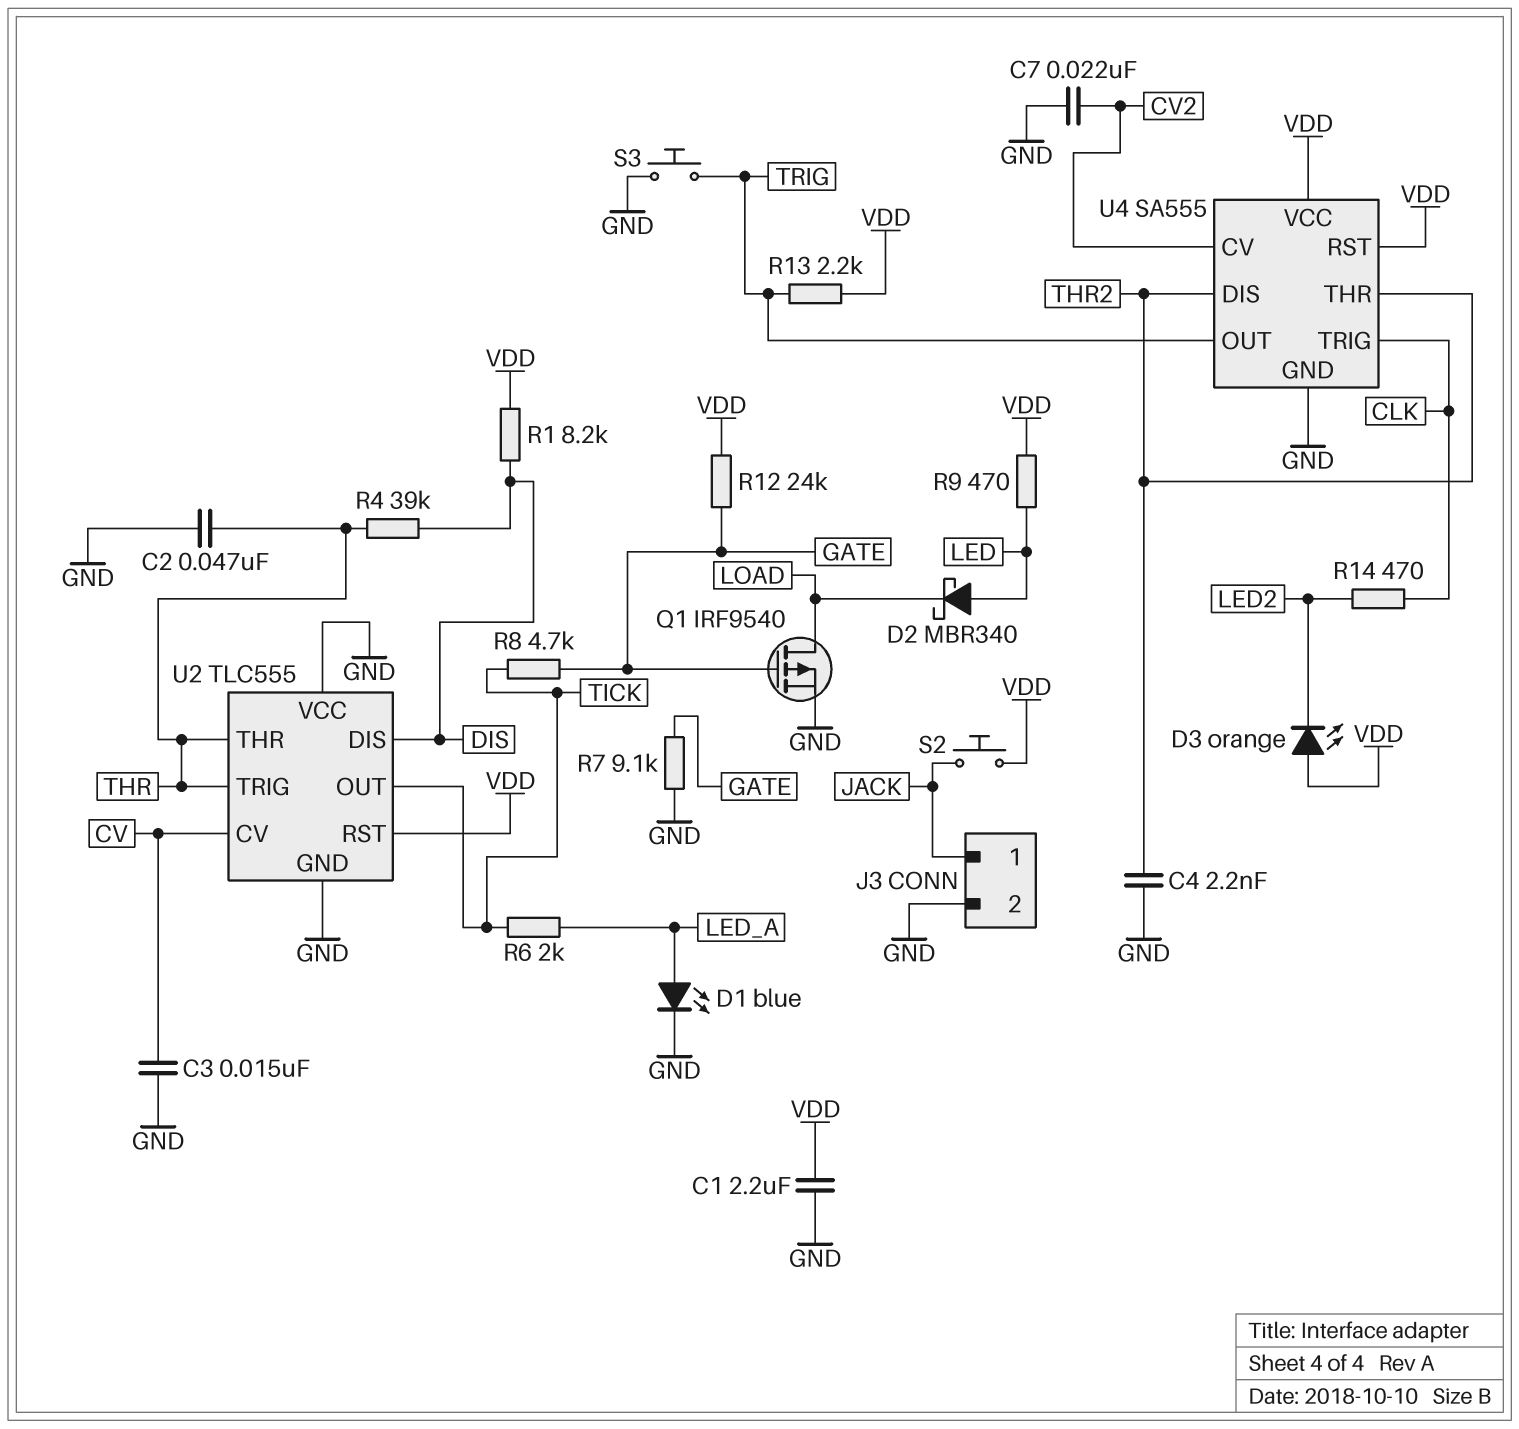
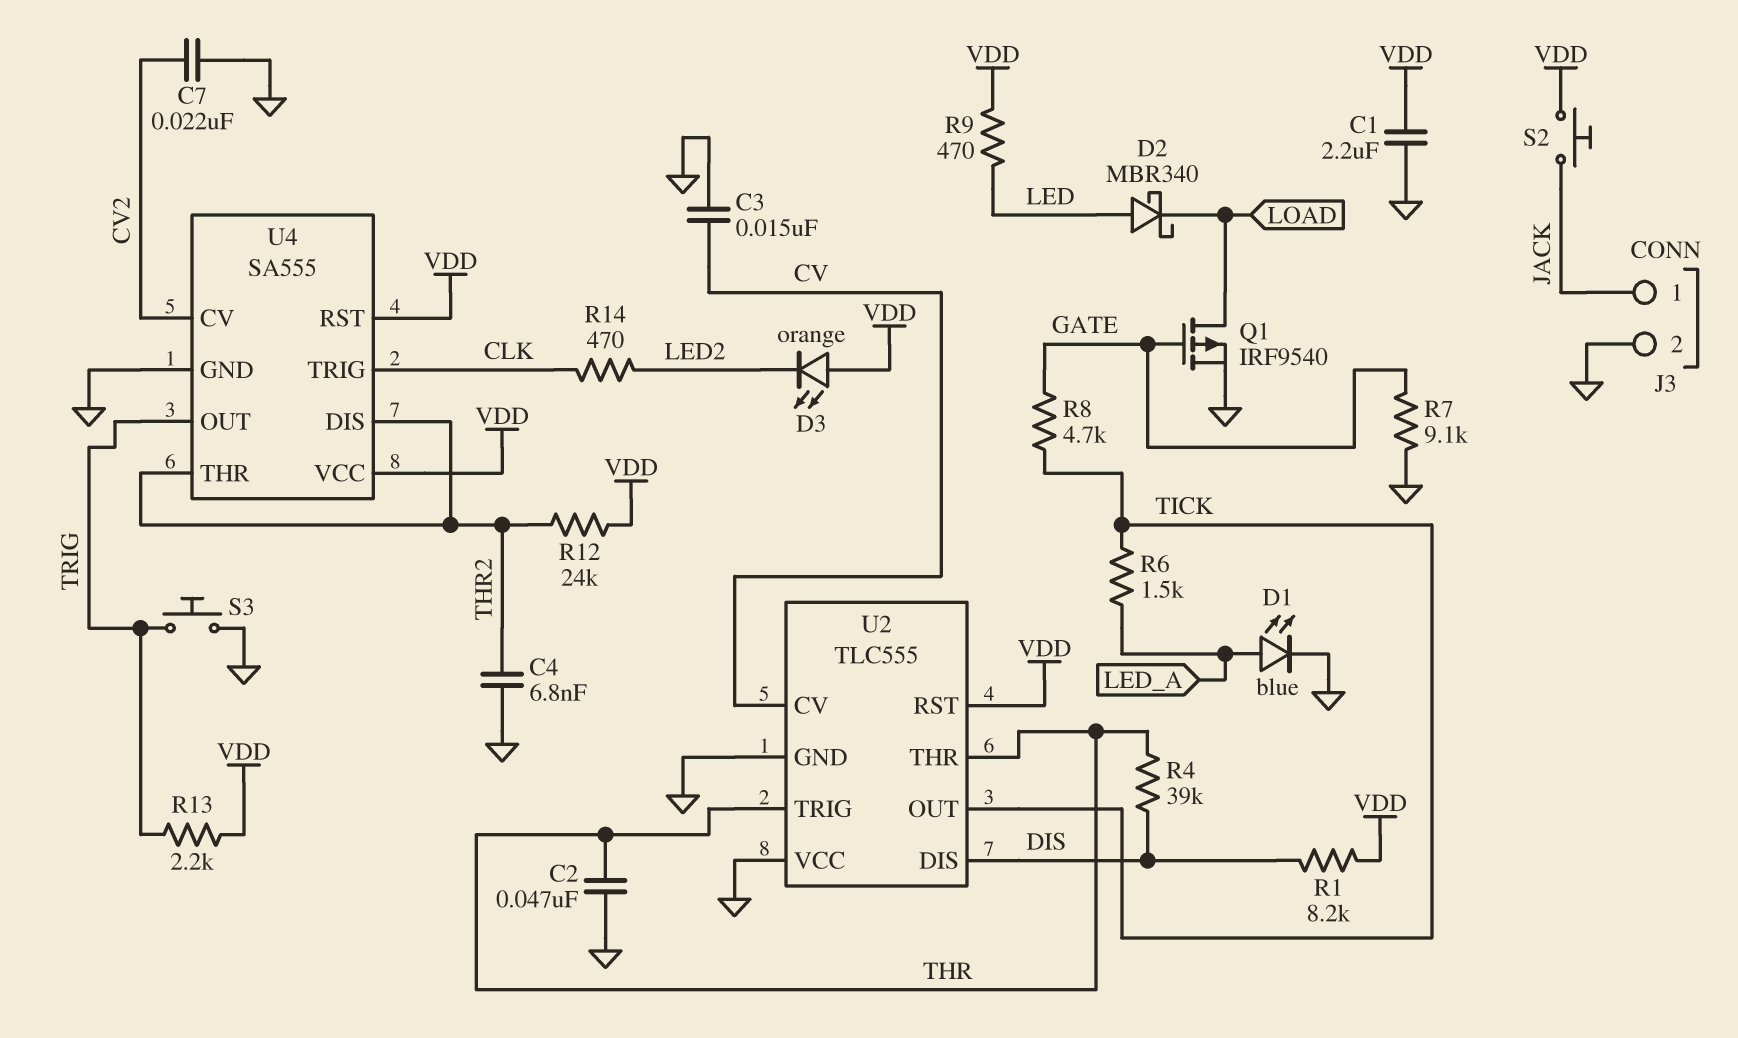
C4: 2.2nF (GND, THR2) -> 6.8nF (GND, THR2)
R6: 2k (LED_A, TICK) -> 1.5k (LED_A, TICK)
R12: 24k (GATE, VDD) -> 24k (THR2, VDD)

